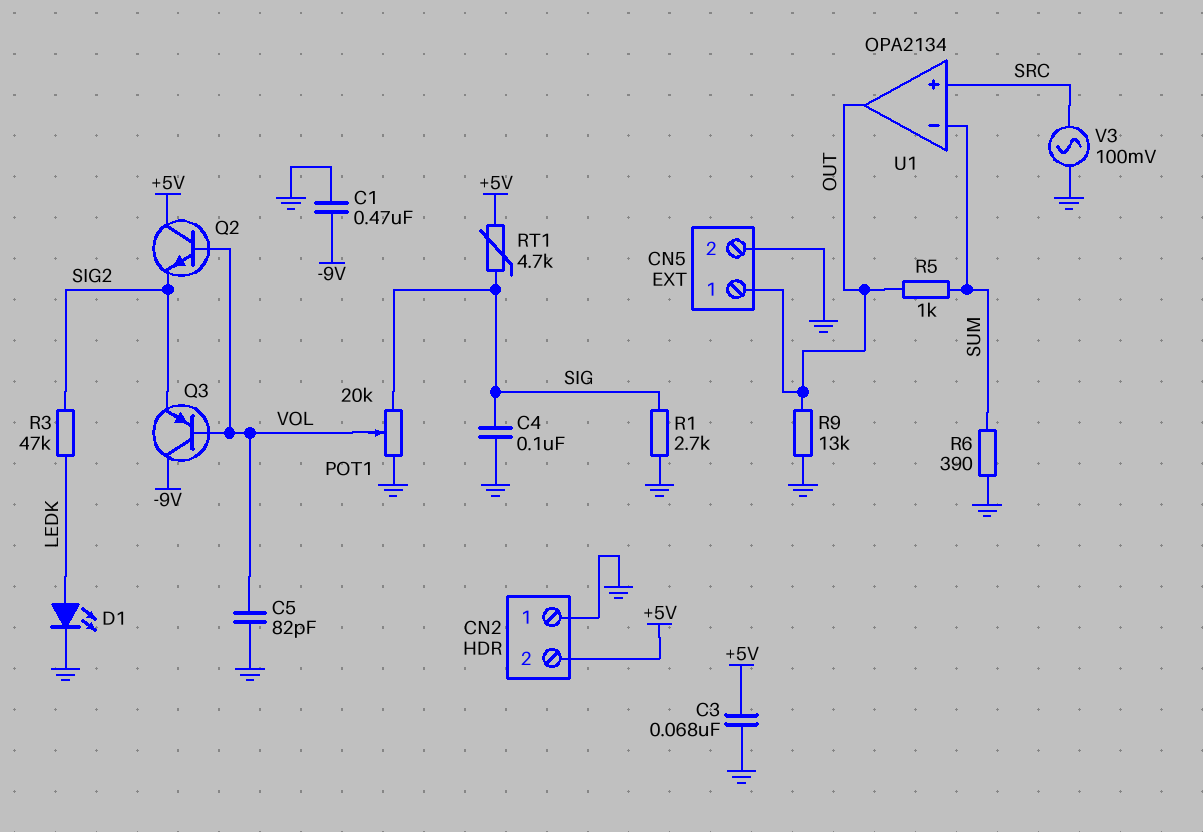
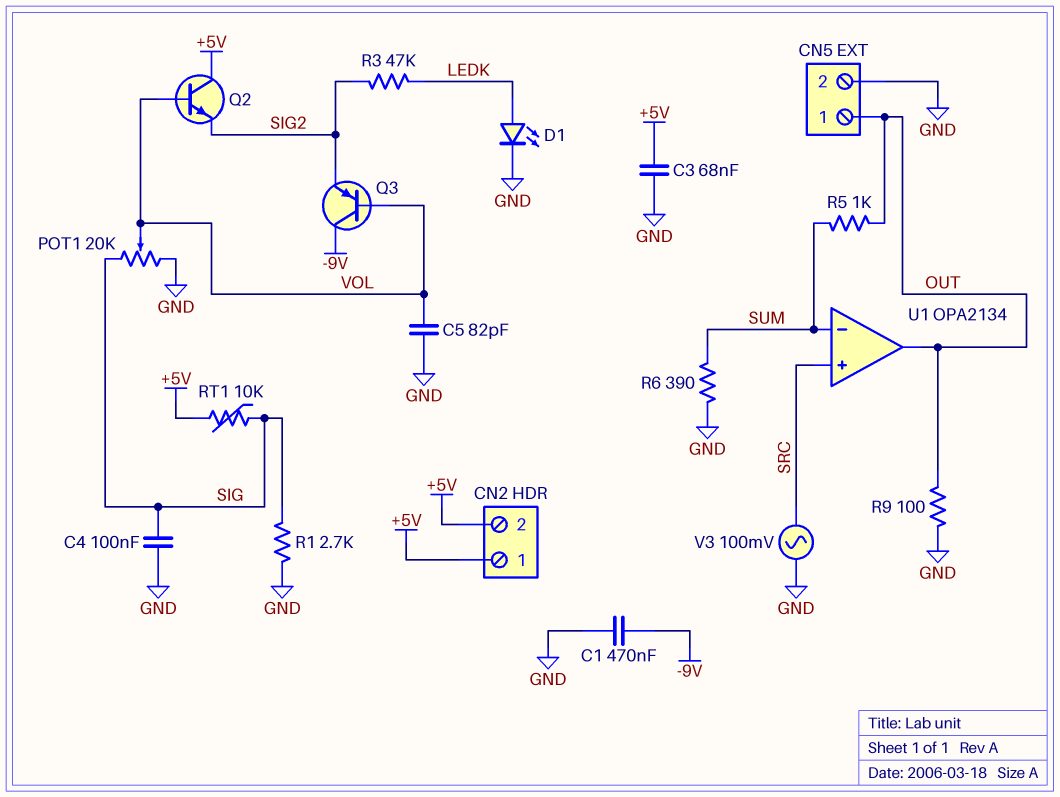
CN2 pin 1: GND -> +5V
R9: 13k (GND, OUT) -> 100 (GND, OUT)
RT1: 4.7k (+5V, SIG) -> 10k (+5V, SIG)

